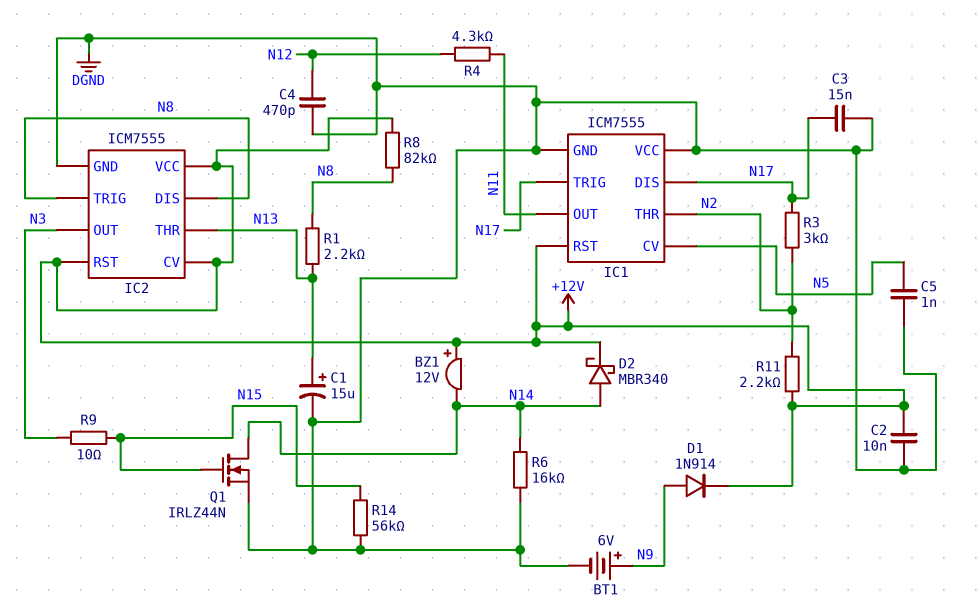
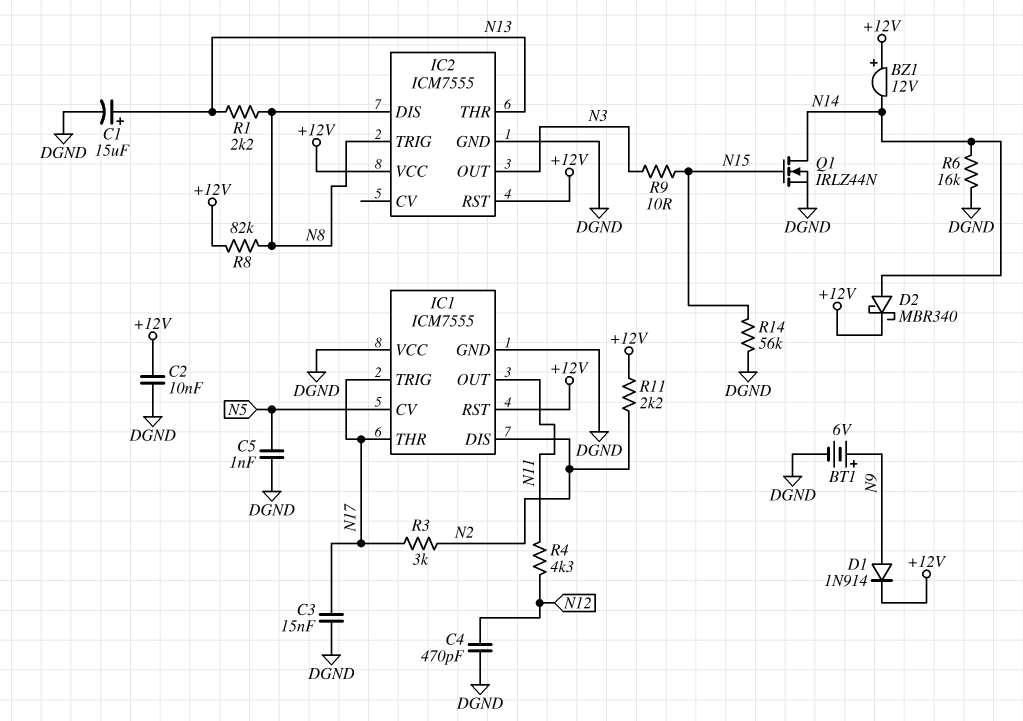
IC1 pin DIS: N17 -> N2
IC1 pin THR: N2 -> N17
IC2 pin CV: +12V -> none

